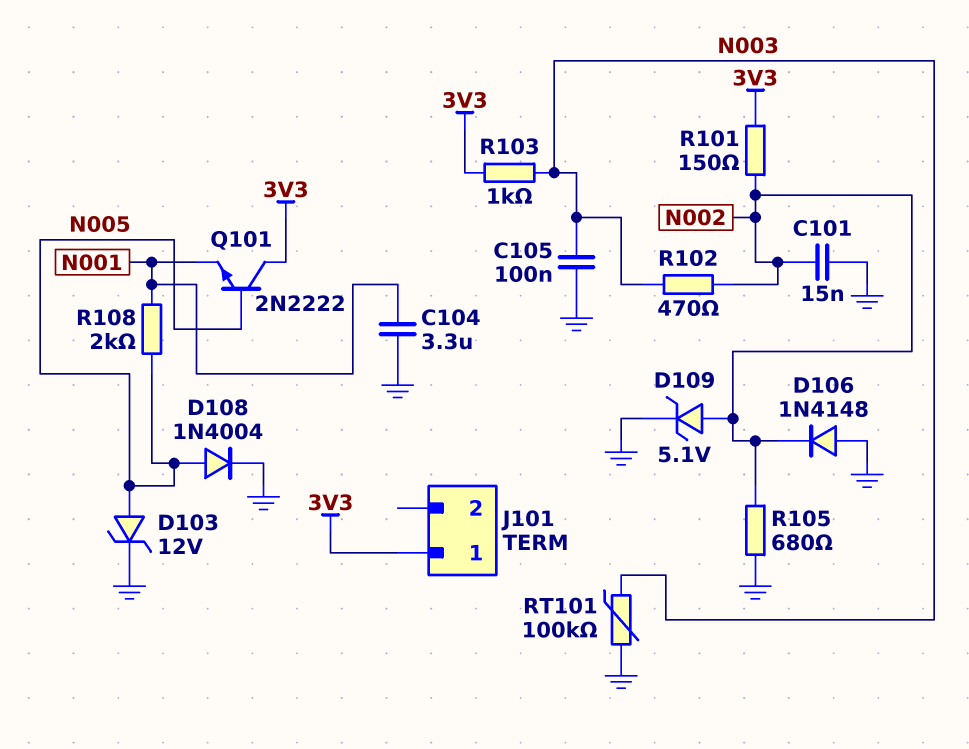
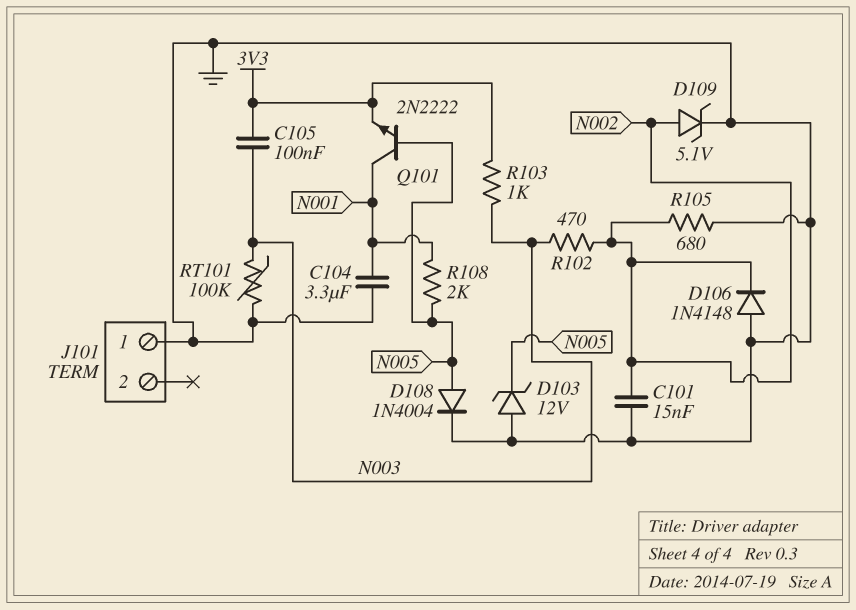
C105: 100nF (GND, N003) -> 100nF (3V3, N003)
D103: zener 12V (A N005, K GND) -> zener 12V (A GND, K N005)
J101 pin 1: 3V3 -> GND
Q101: NPN 2N2222 (B N005, C 3V3, E N001) -> NPN 2N2222 (B N005, C N001, E 3V3)
R101: 150 (3V3, N002) -> none

